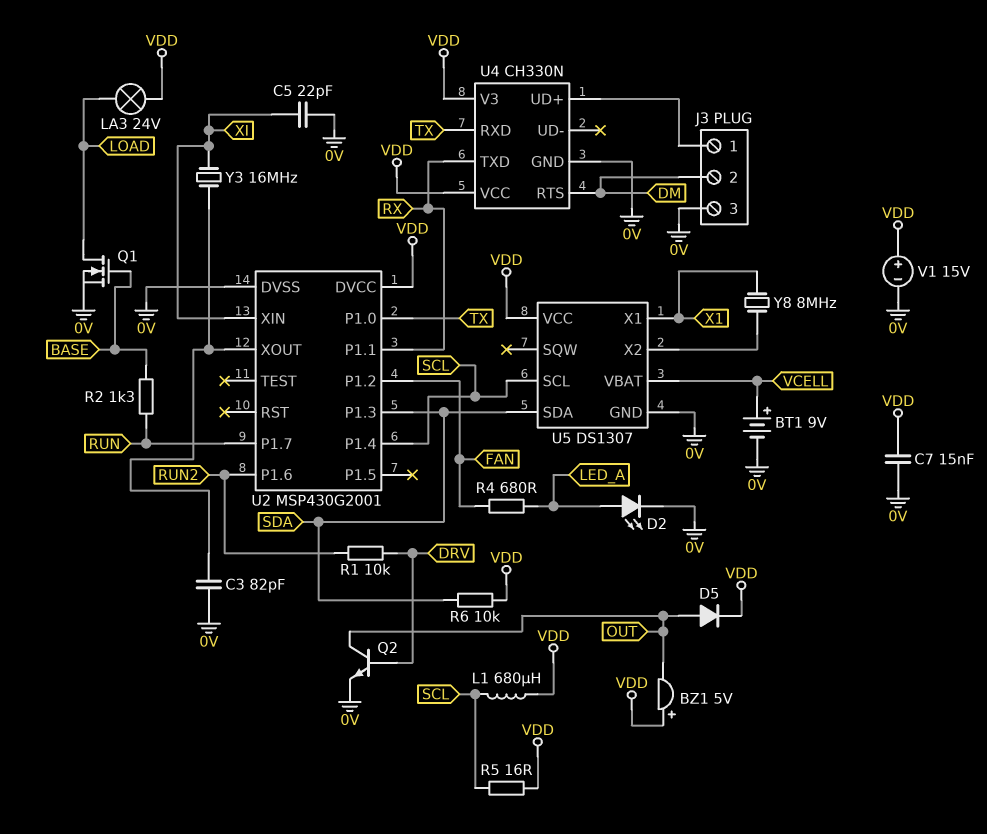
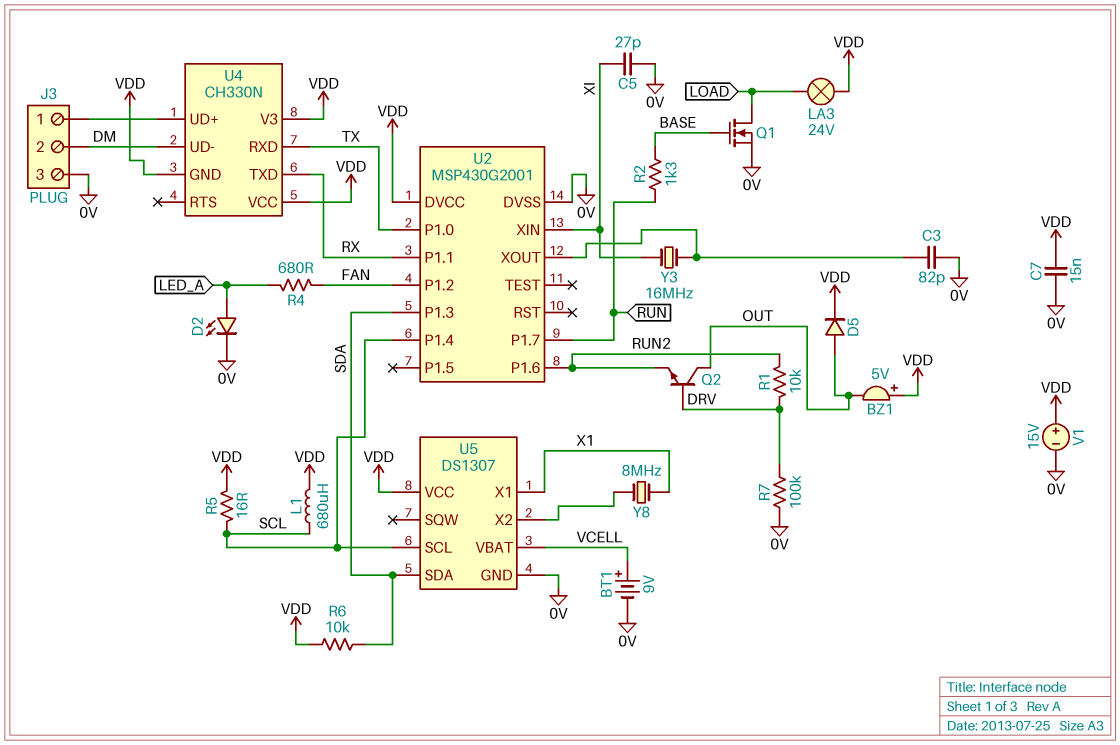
C5: 22pF (0V, XI) -> 27pF (0V, XI)
Q2: NPN (B DRV, C OUT, E 0V) -> NPN (B DRV, C OUT, E RUN2)
R7: none -> 100k (0V, DRV)
U4 pin GND: 0V -> VDD
U4 pin RTS: DM -> none
U4 pin UD-: none -> DM

